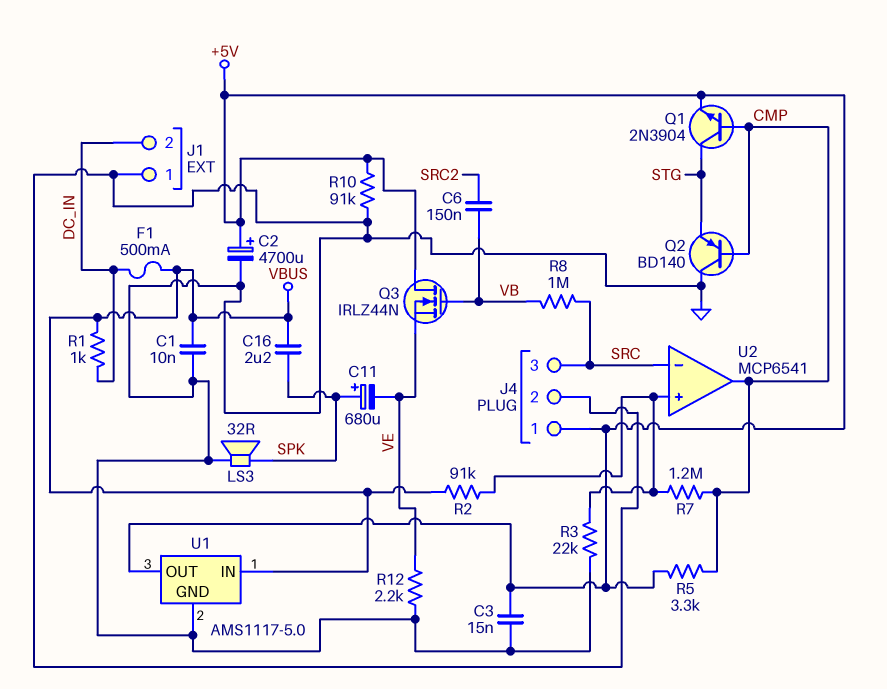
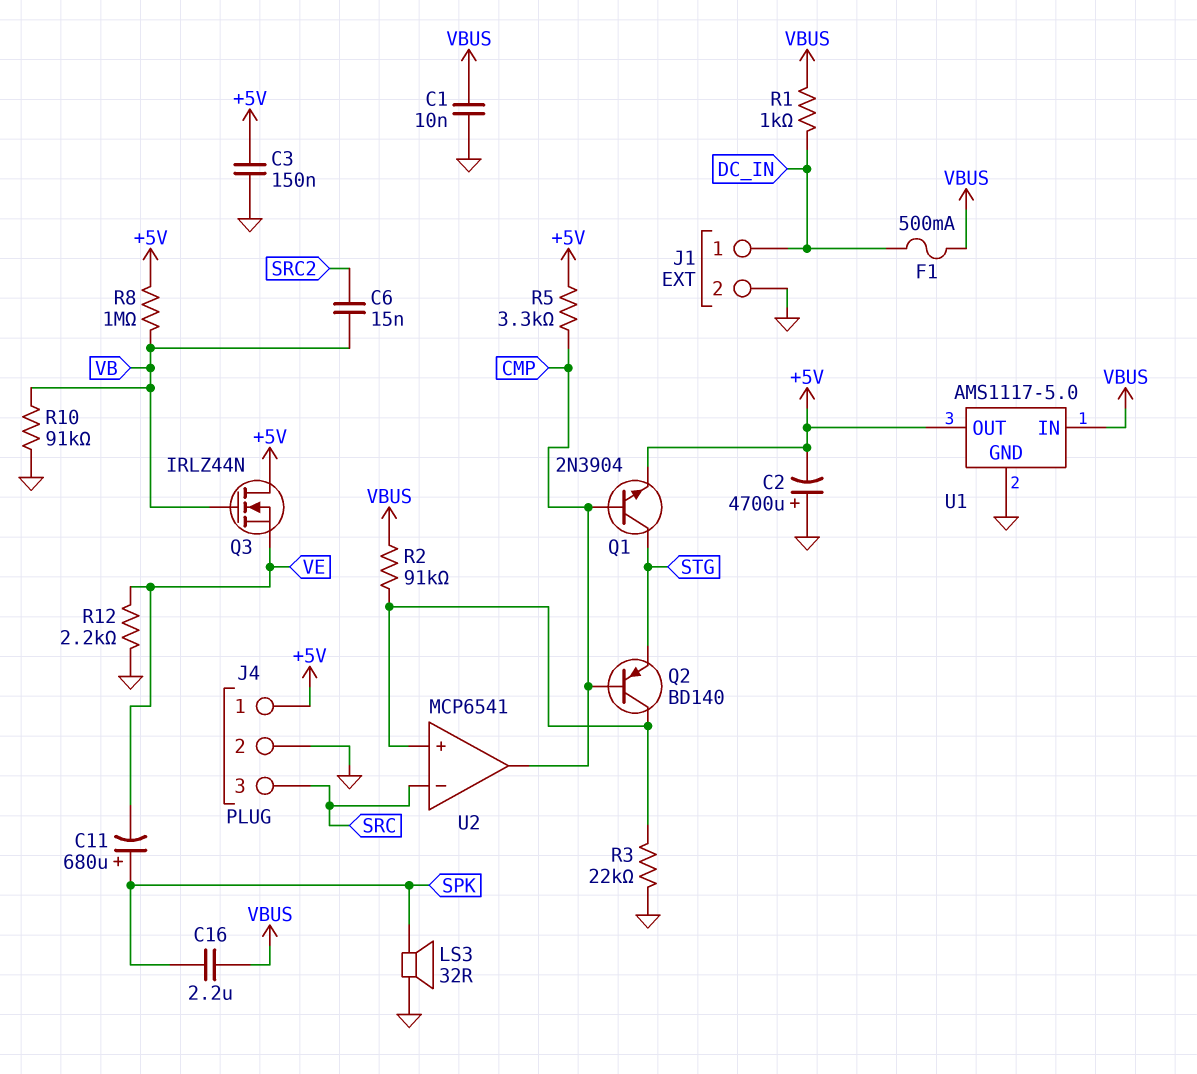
C2: 4700uF (plus +5V, minus GND) -> 4700uF (plus GND, minus +5V)
C3: 15nF (+5V, GND) -> 150nF (+5V, GND)
C6: 150nF (SRC2, VB) -> 15nF (SRC2, VB)
J1 pin 1: GND -> DC_IN
J1 pin 2: DC_IN -> GND
Q2: PNP BD140 (B CMP, C GND, E STG) -> PNP BD140 (B CMP, C U2/in+, E STG)
R7: 1.2M (CMP, U2/in+) -> none
R8: 1M (SRC, VB) -> 1M (+5V, VB)
R10: 91k (+5V, GND) -> 91k (GND, VB)

